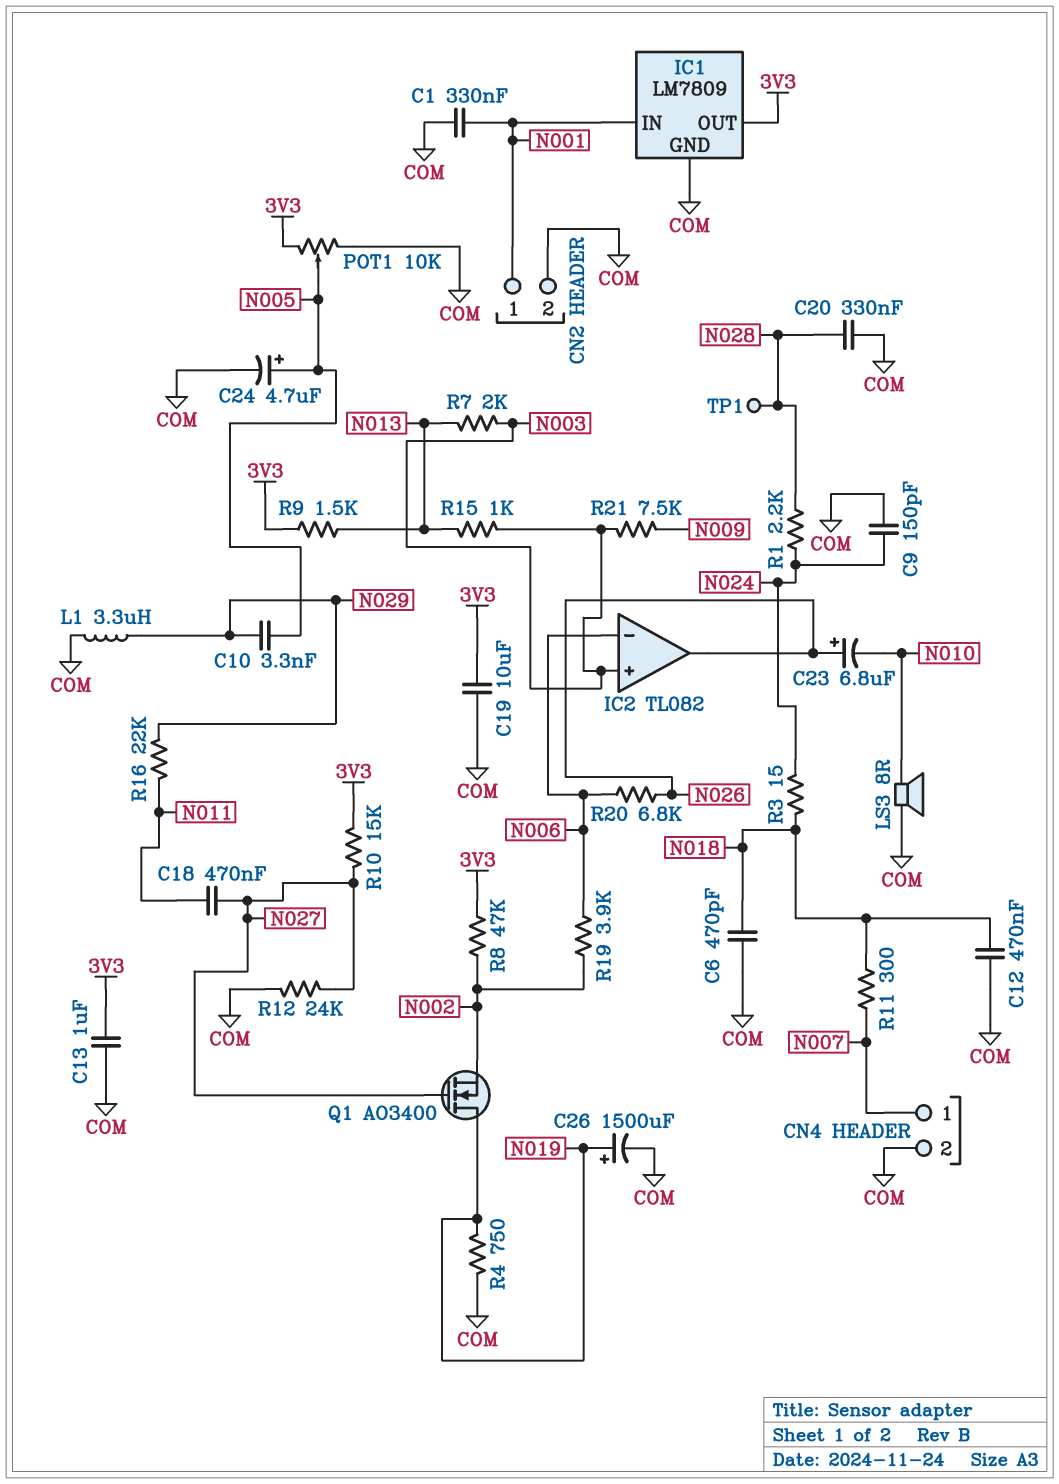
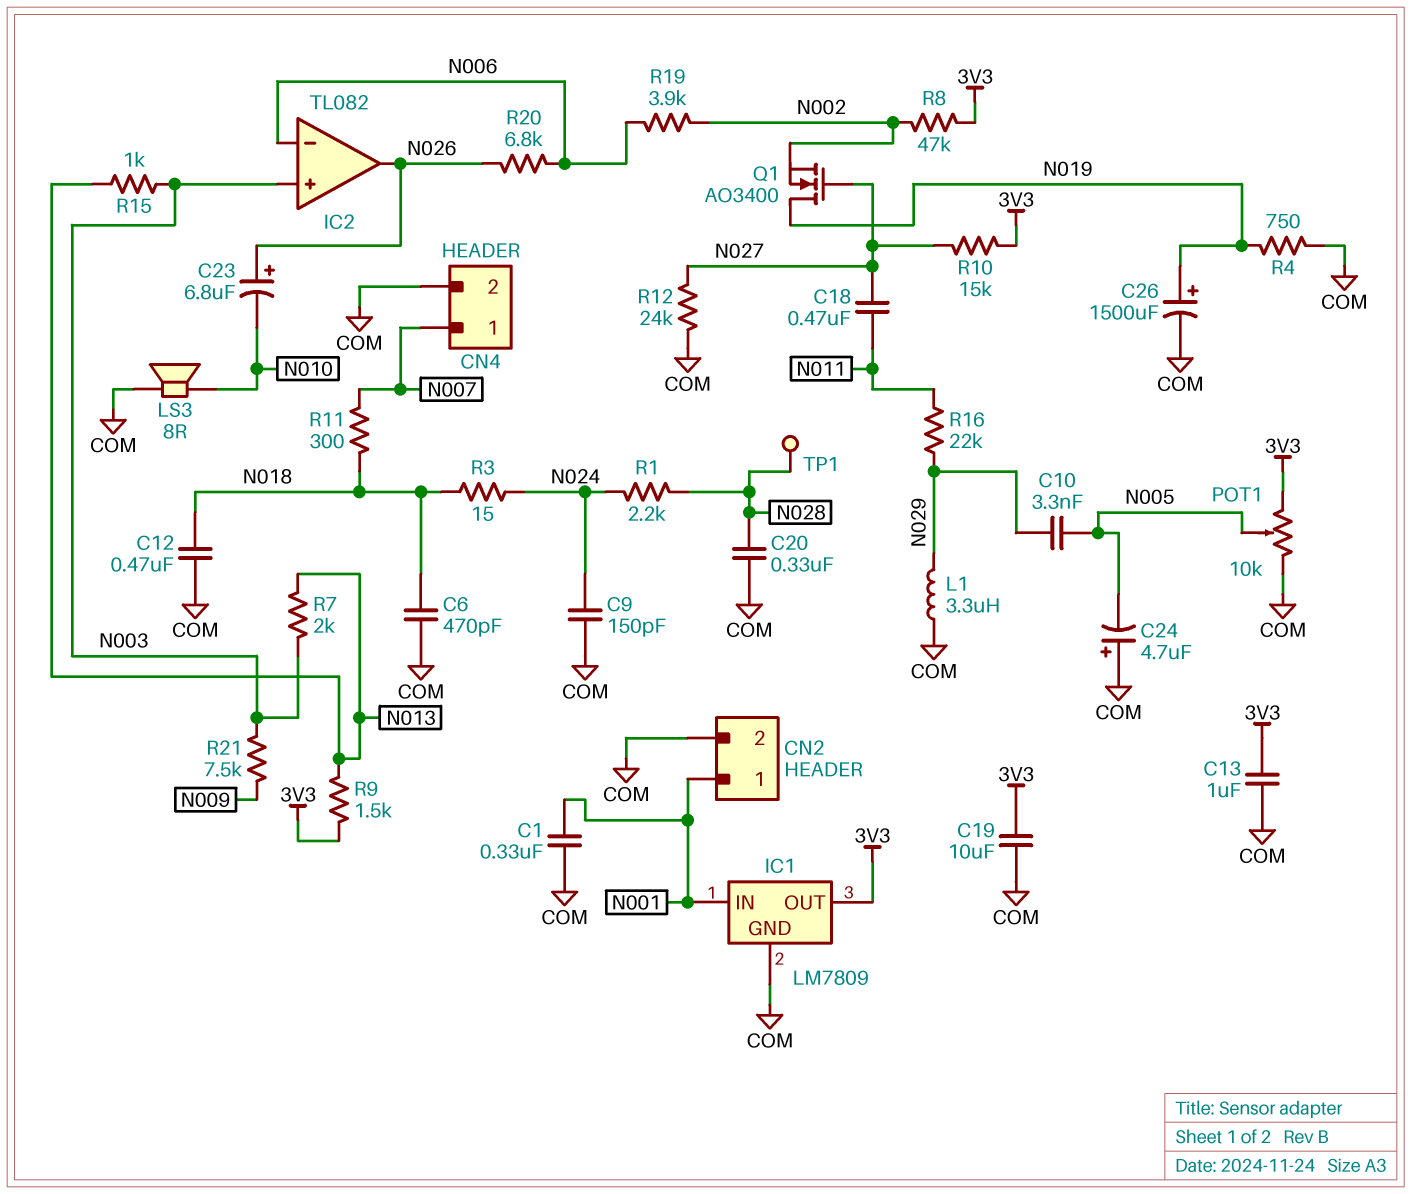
C24: 4.7uF (plus N005, minus COM) -> 4.7uF (plus COM, minus N005)

